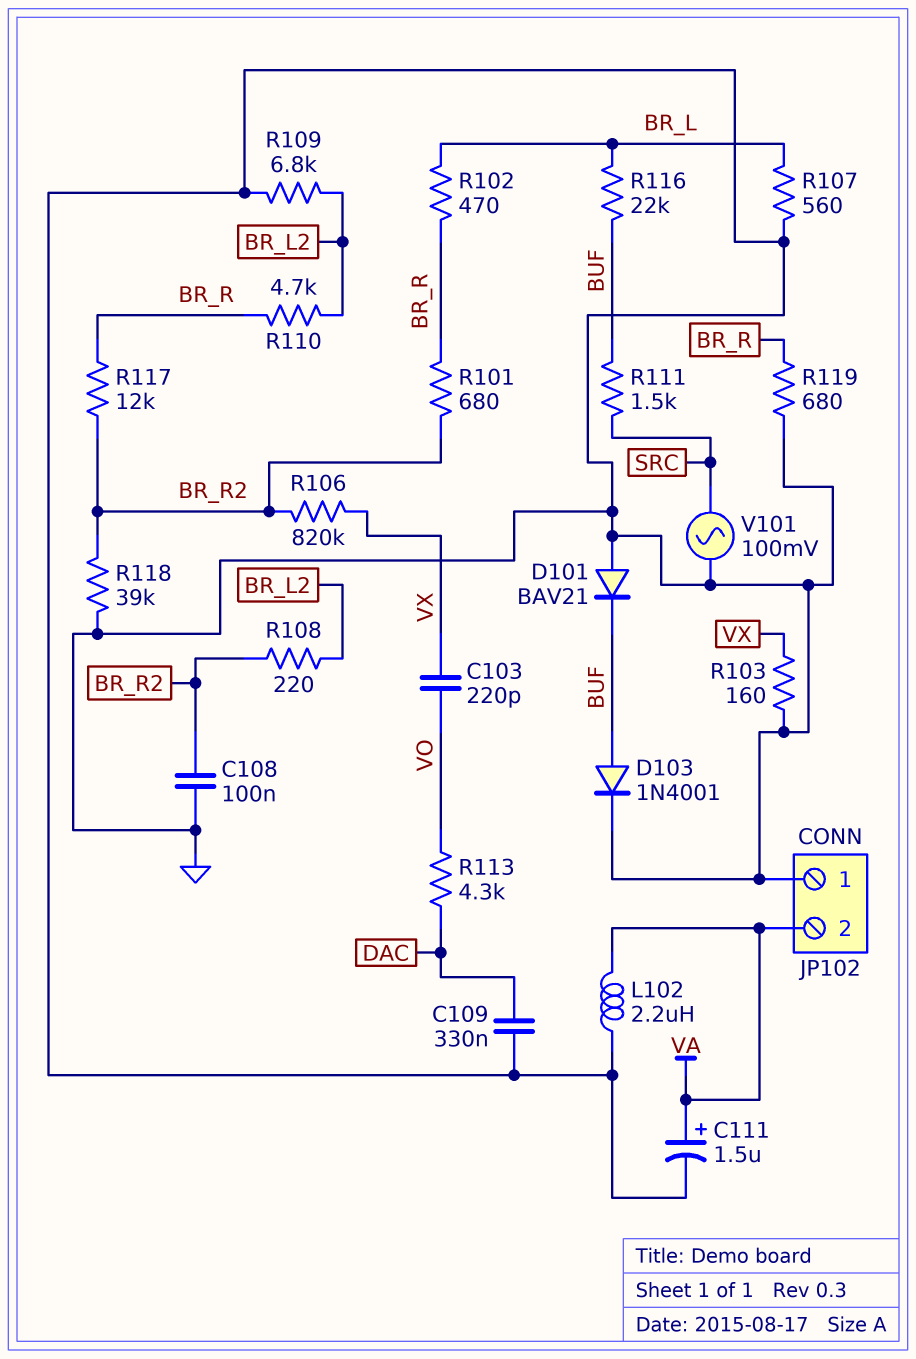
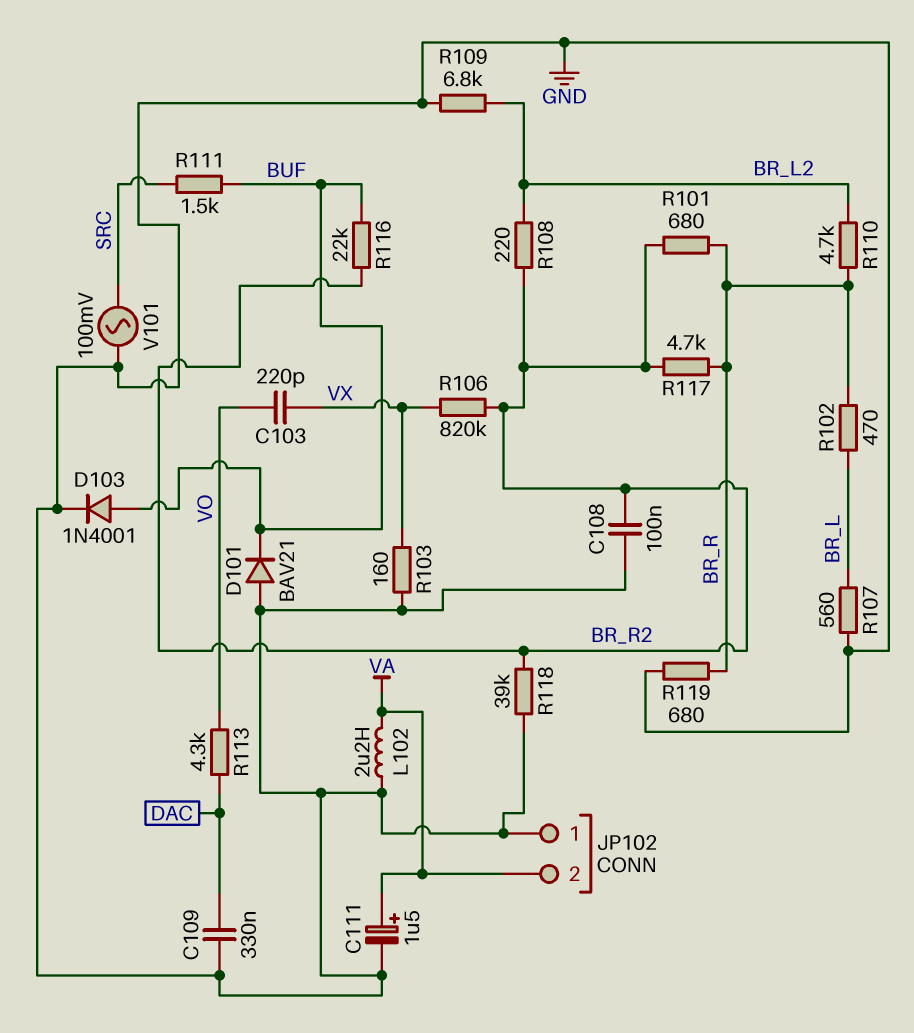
R116: 22k (BR_L, BUF) -> 22k (BR_R2, BUF)
R117: 12k (BR_R, BR_R2) -> 4.7k (BR_R, BR_R2)

